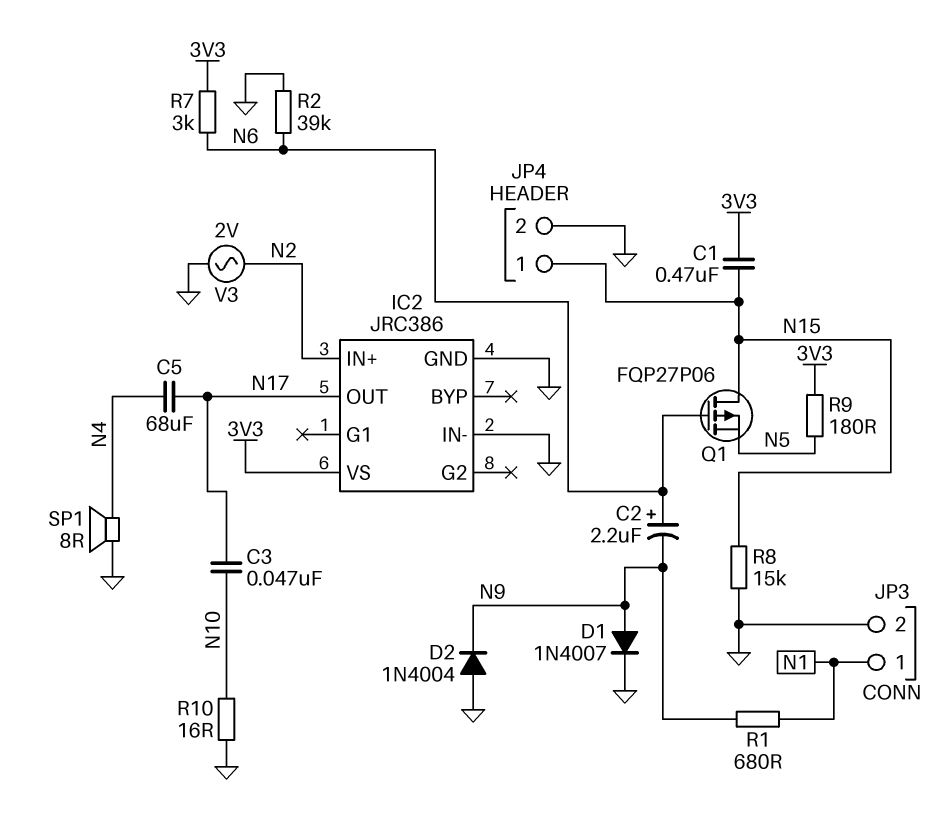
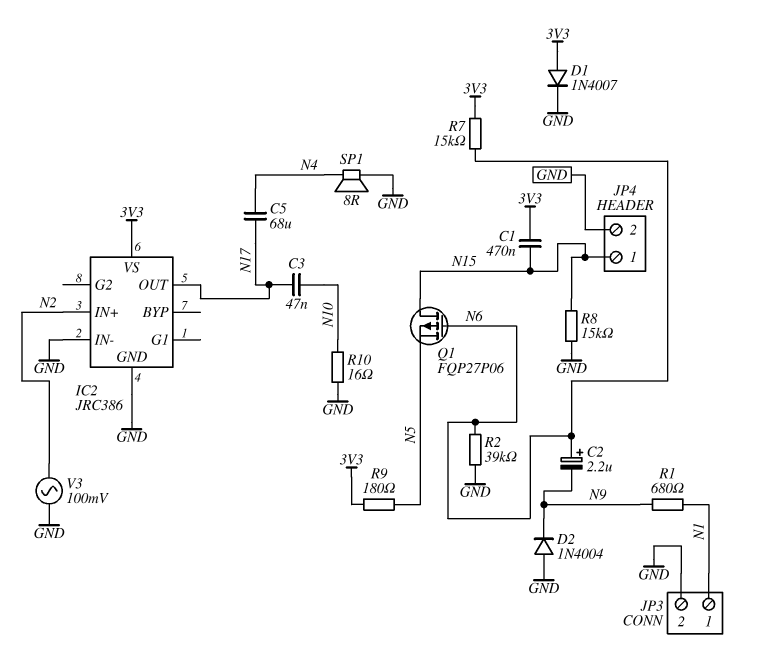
D1: diode 1N4007 (A N9, K GND) -> diode 1N4007 (A 3V3, K GND)
R7: 3k (3V3, N6) -> 15k (3V3, N6)
V3: AC 2V (GND, N2) -> AC 100mV (GND, N2)

